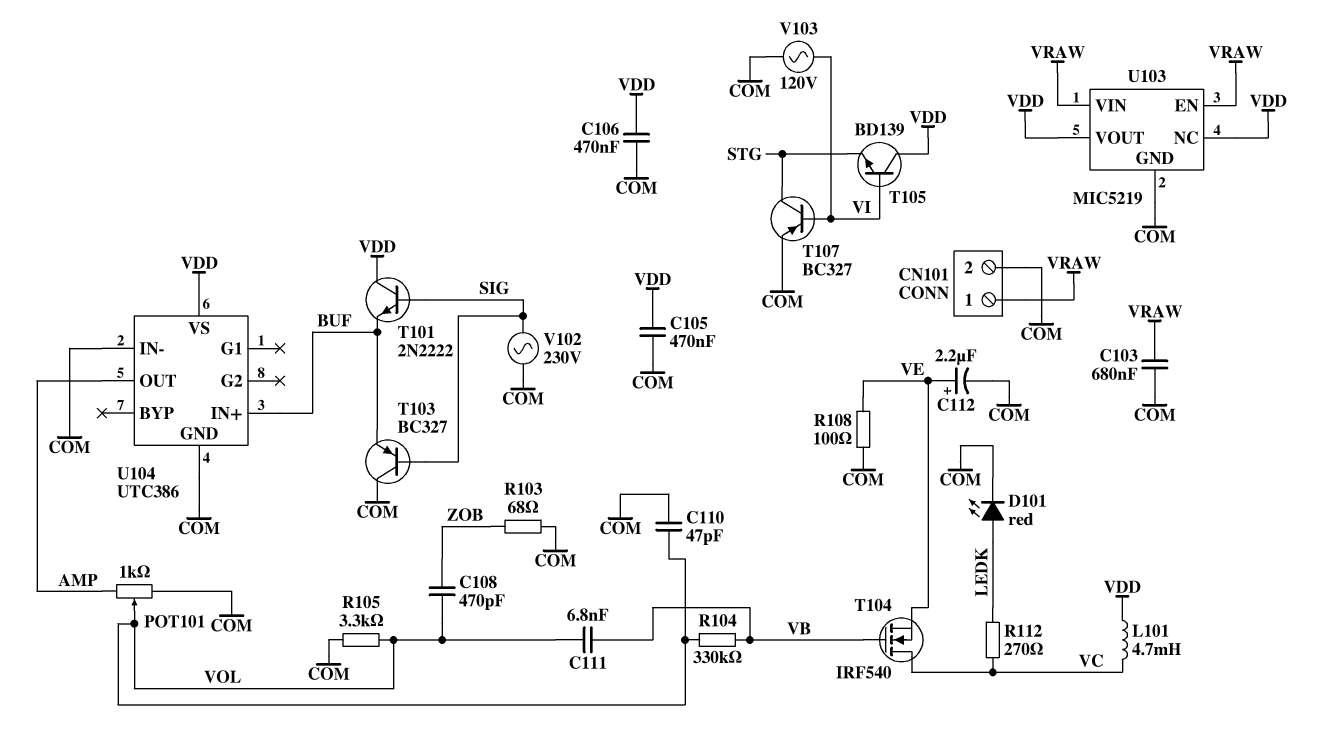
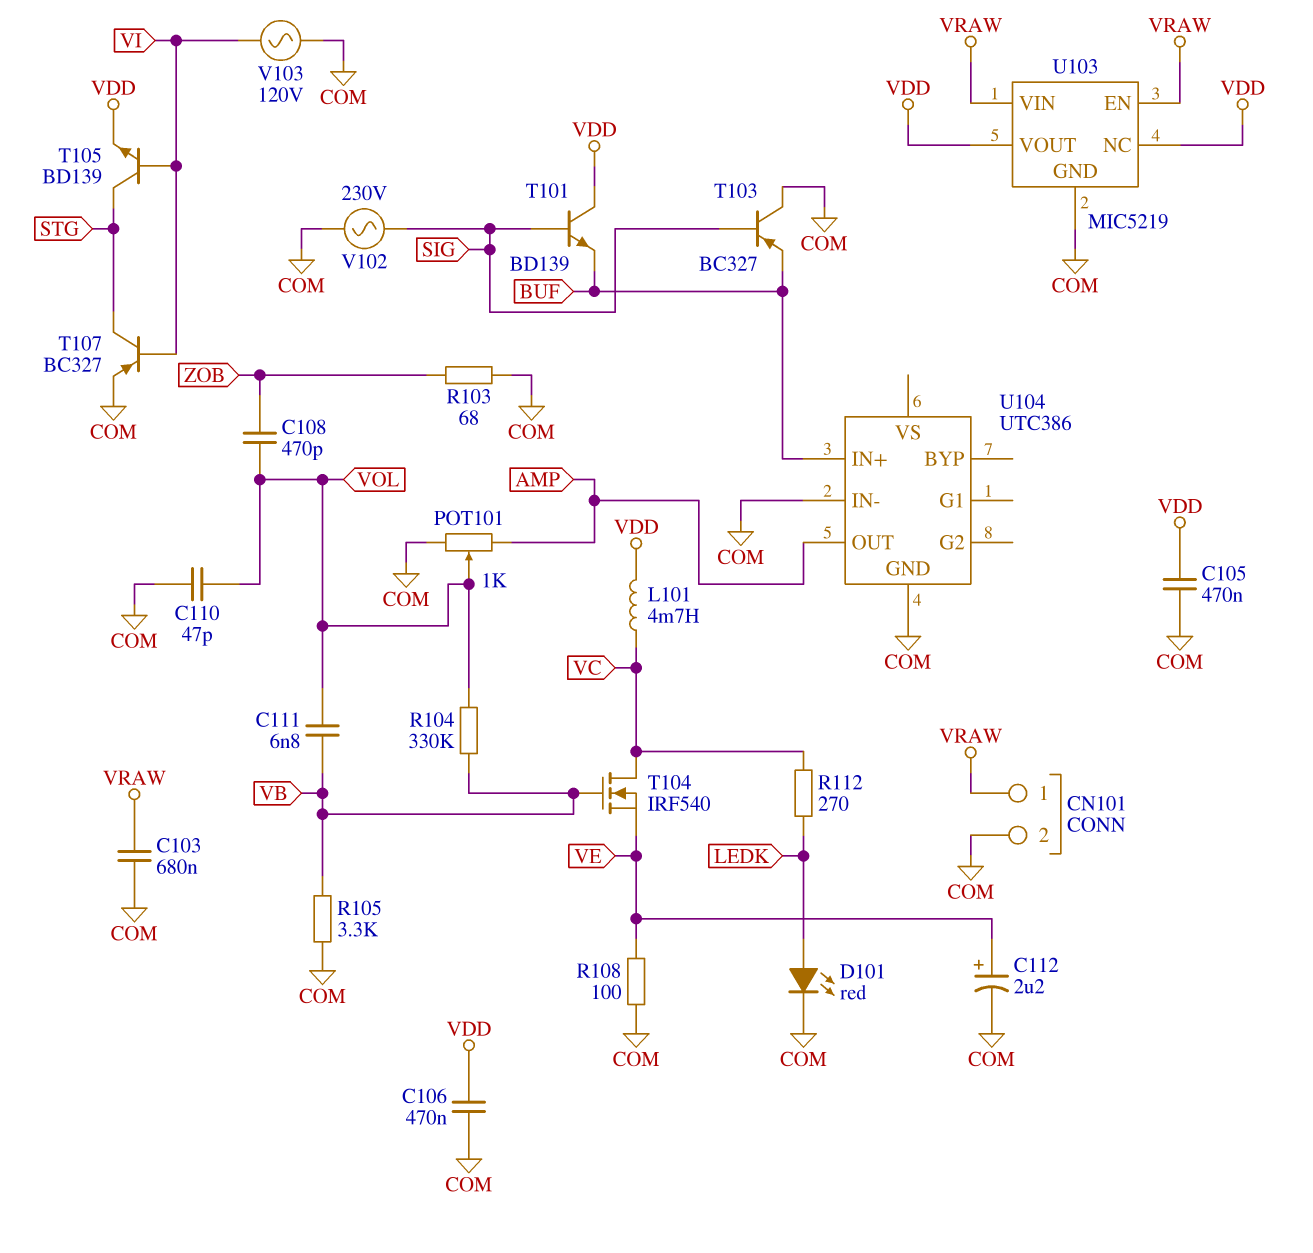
R105: 3.3k (COM, VOL) -> 3.3k (COM, VB)
T101: NPN 2N2222 (B SIG, C VDD, E BUF) -> NPN BD139 (B SIG, C VDD, E BUF)
T105: NPN BD139 (B VI, C VDD, E STG) -> NPN BD139 (B VI, C STG, E VDD)
U104 pin VS: VDD -> none

